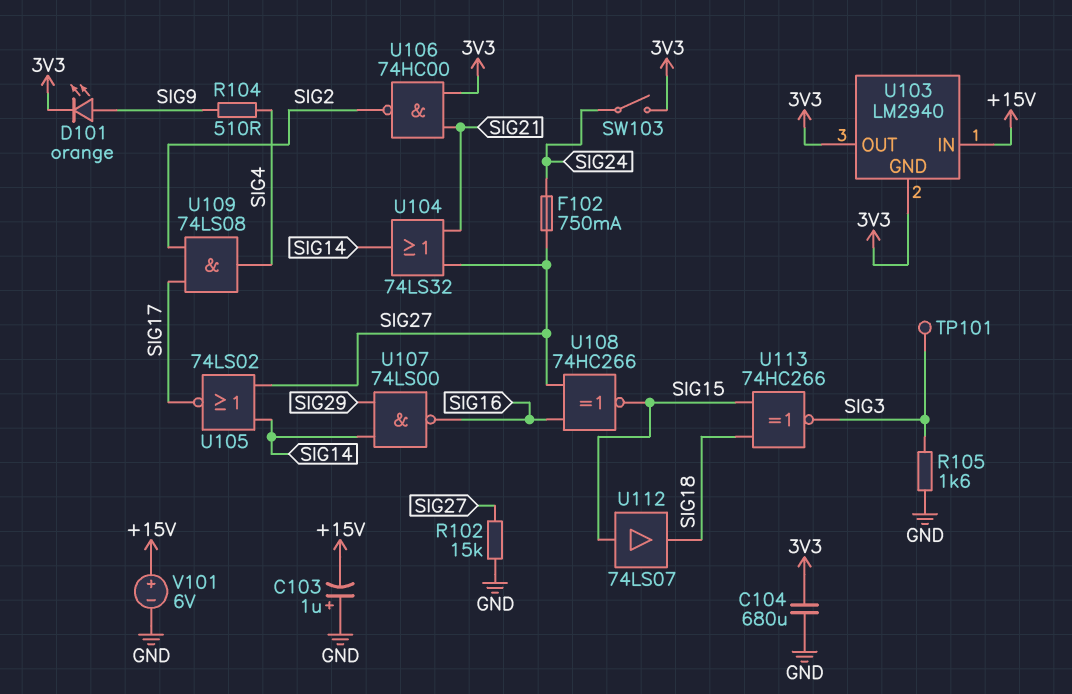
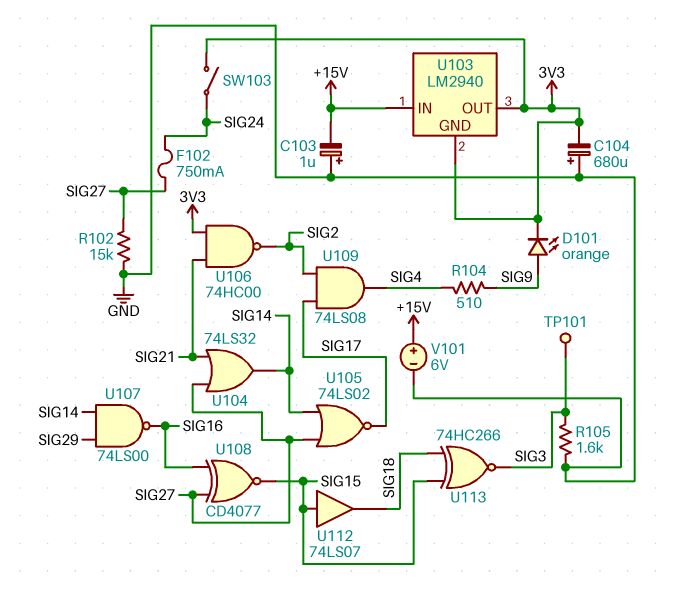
C104: 680uF (3V3, GND) -> 680uF (plus GND, minus 3V3)
U108: XNOR 74HC266 (in SIG16, in SIG27, out SIG15) -> XNOR CD4077 (in SIG16, in SIG27, out SIG15)

